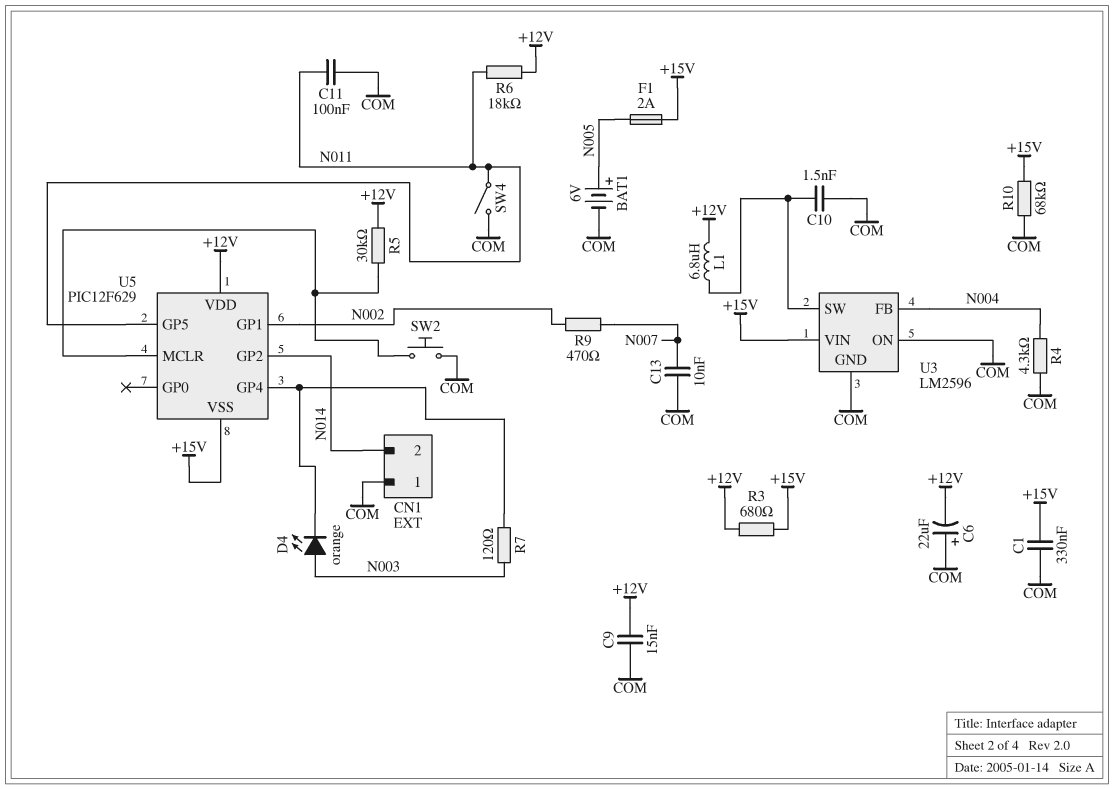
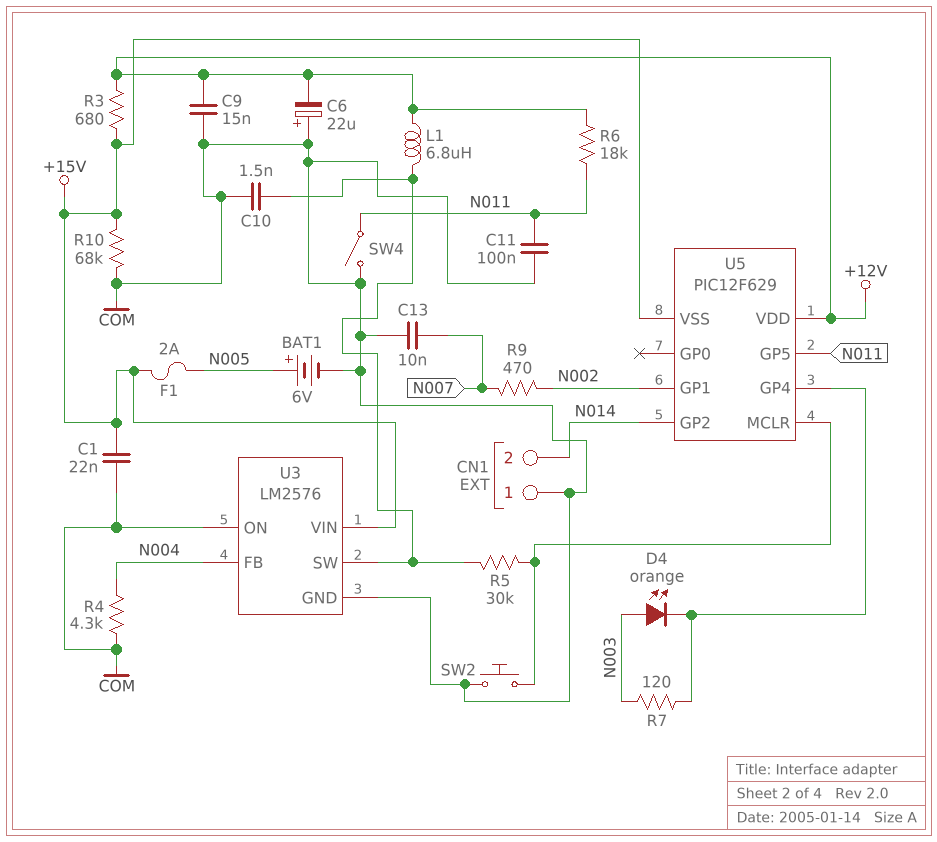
C1: 330nF (+15V, COM) -> 22nF (+15V, COM)
R5: 30k (+12V, U5/MCLR) -> 30k (U3/SW, U5/MCLR)
U3: LM2596 -> LM2576

